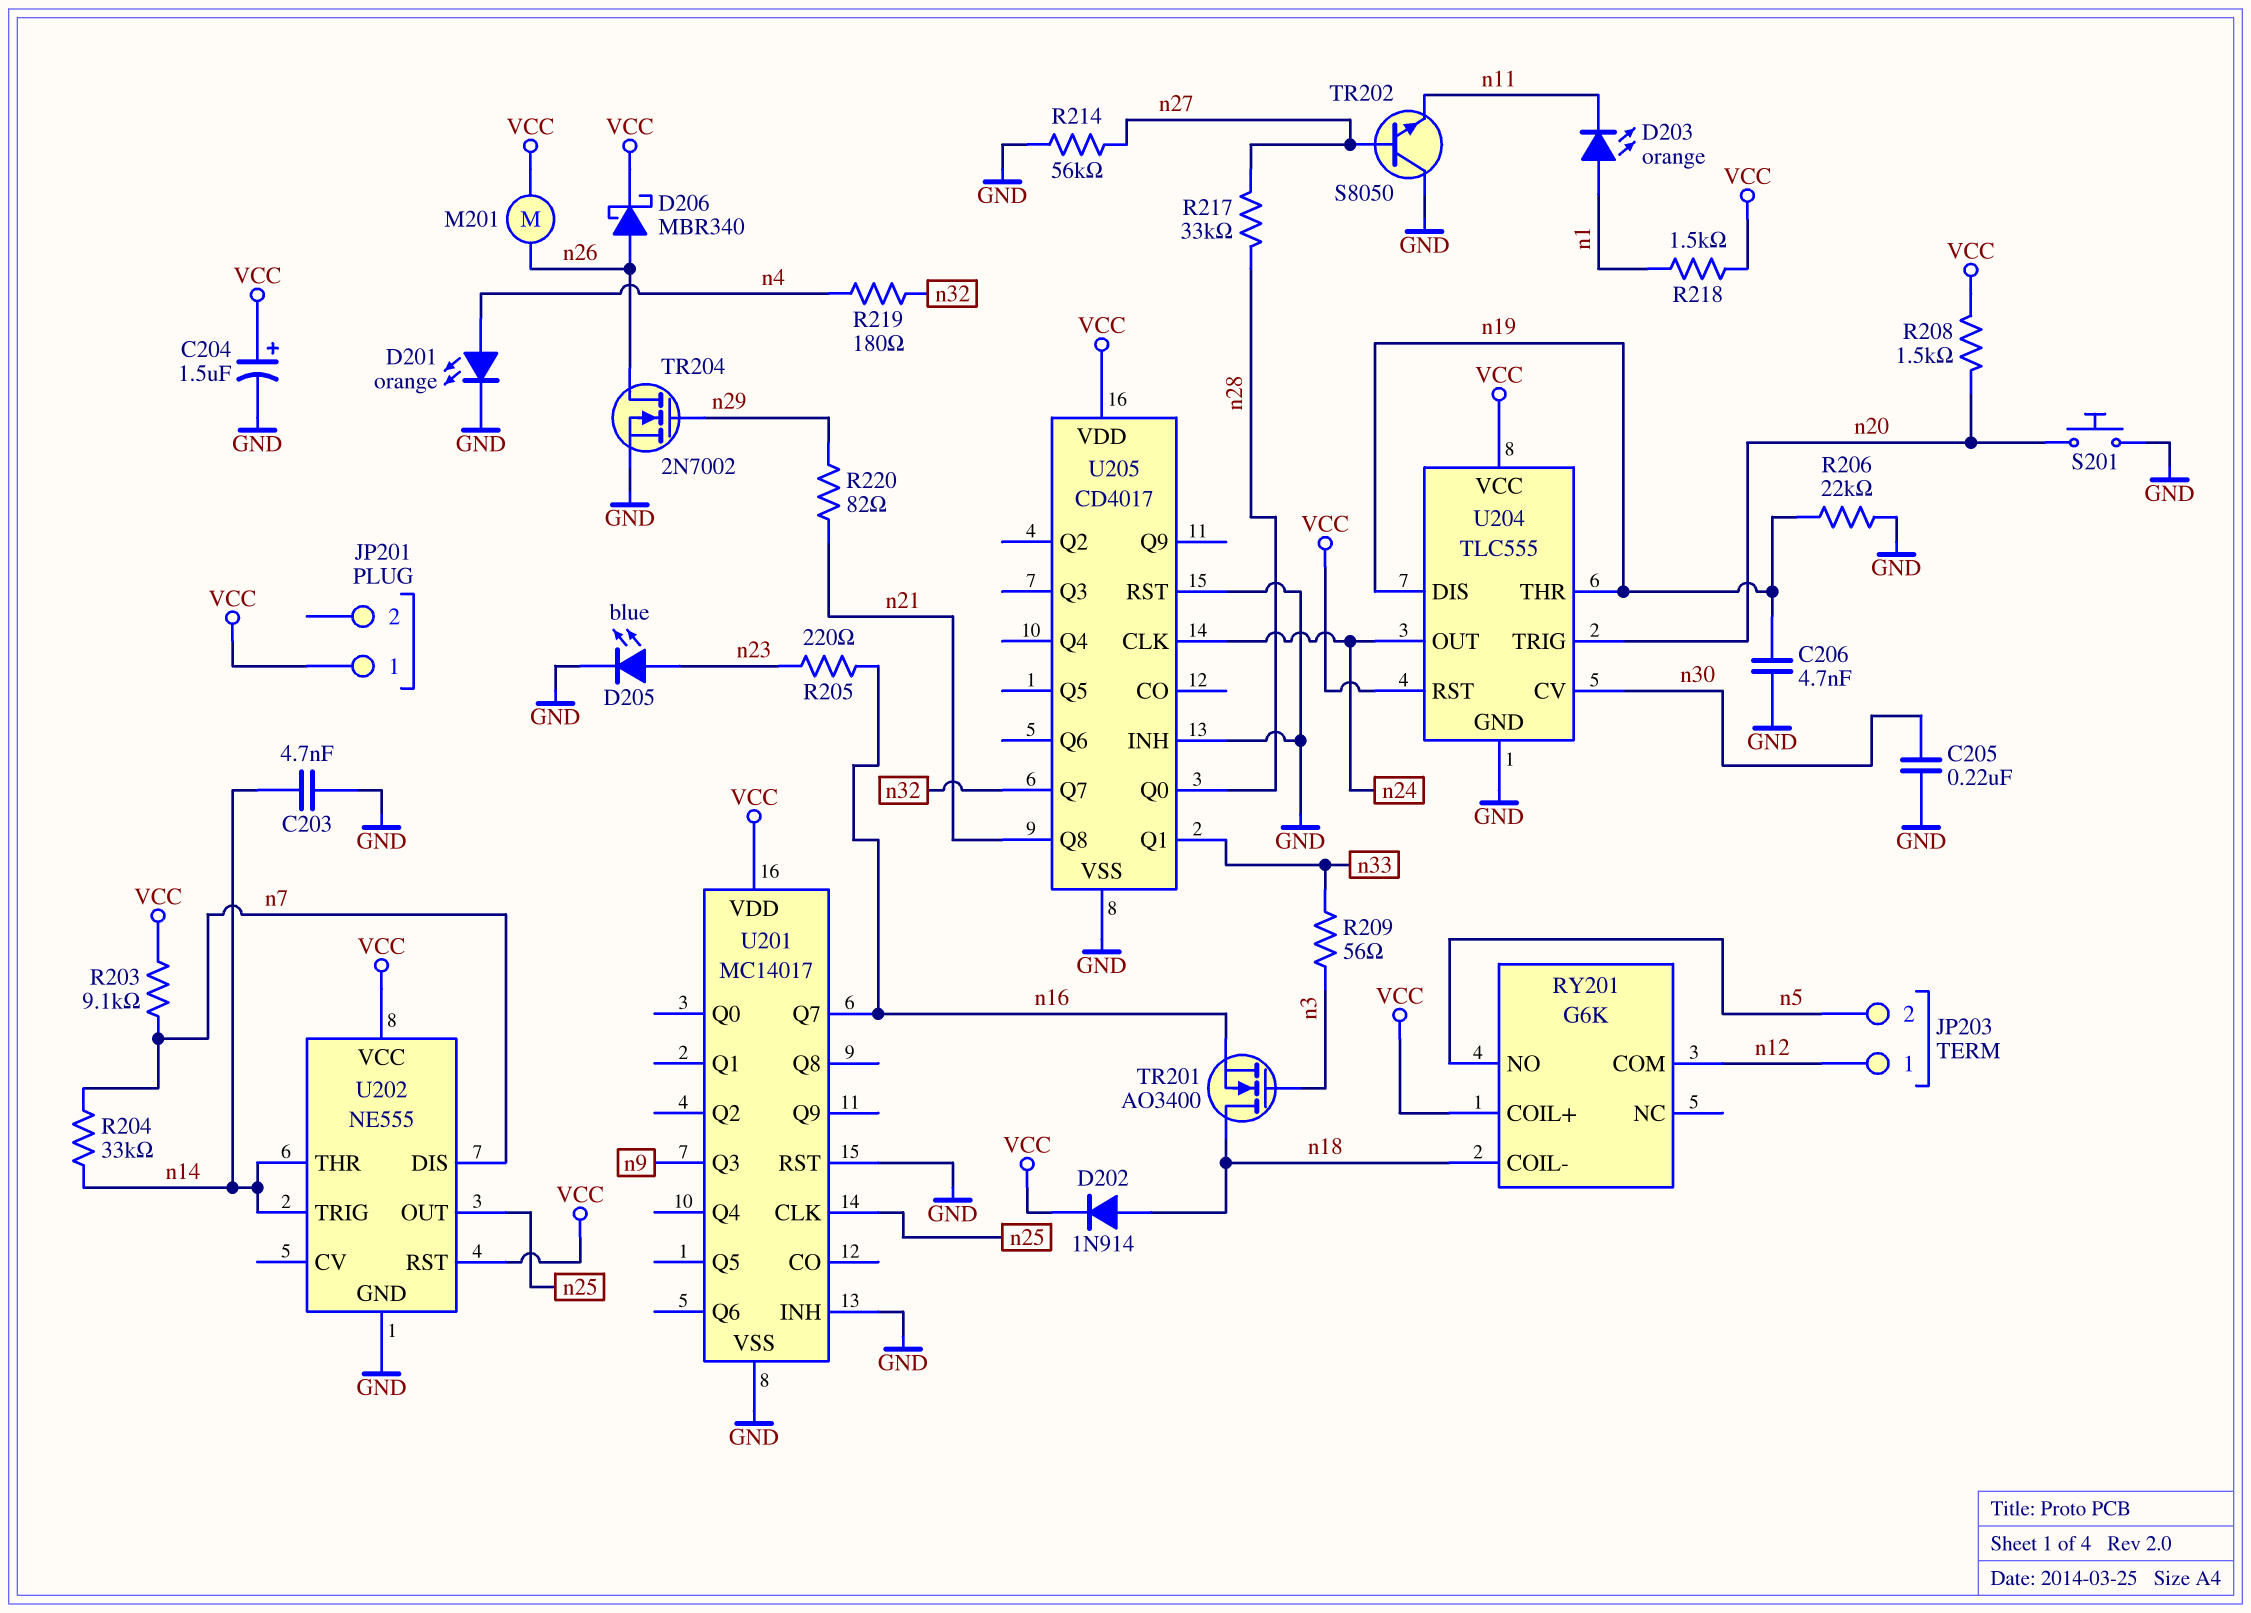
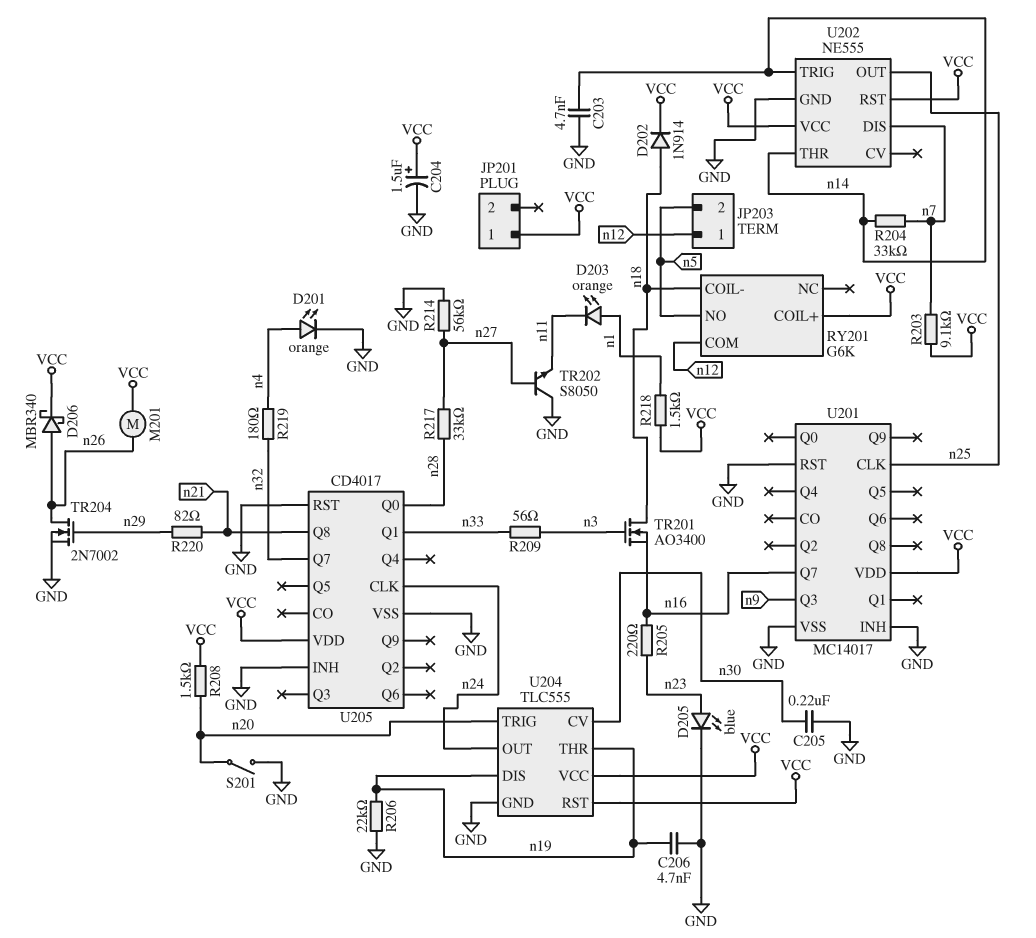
S201: button (GND, n20) -> switch (GND, n20)

